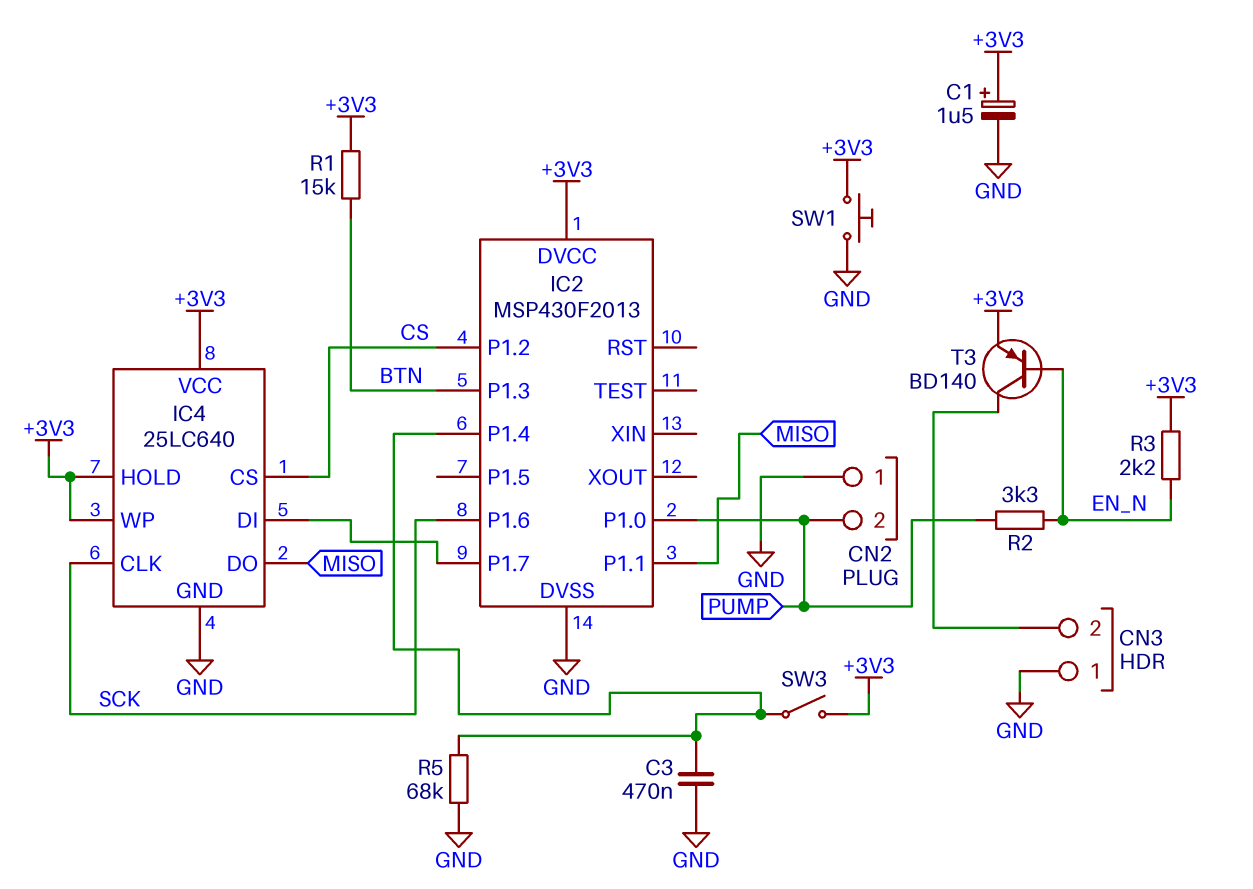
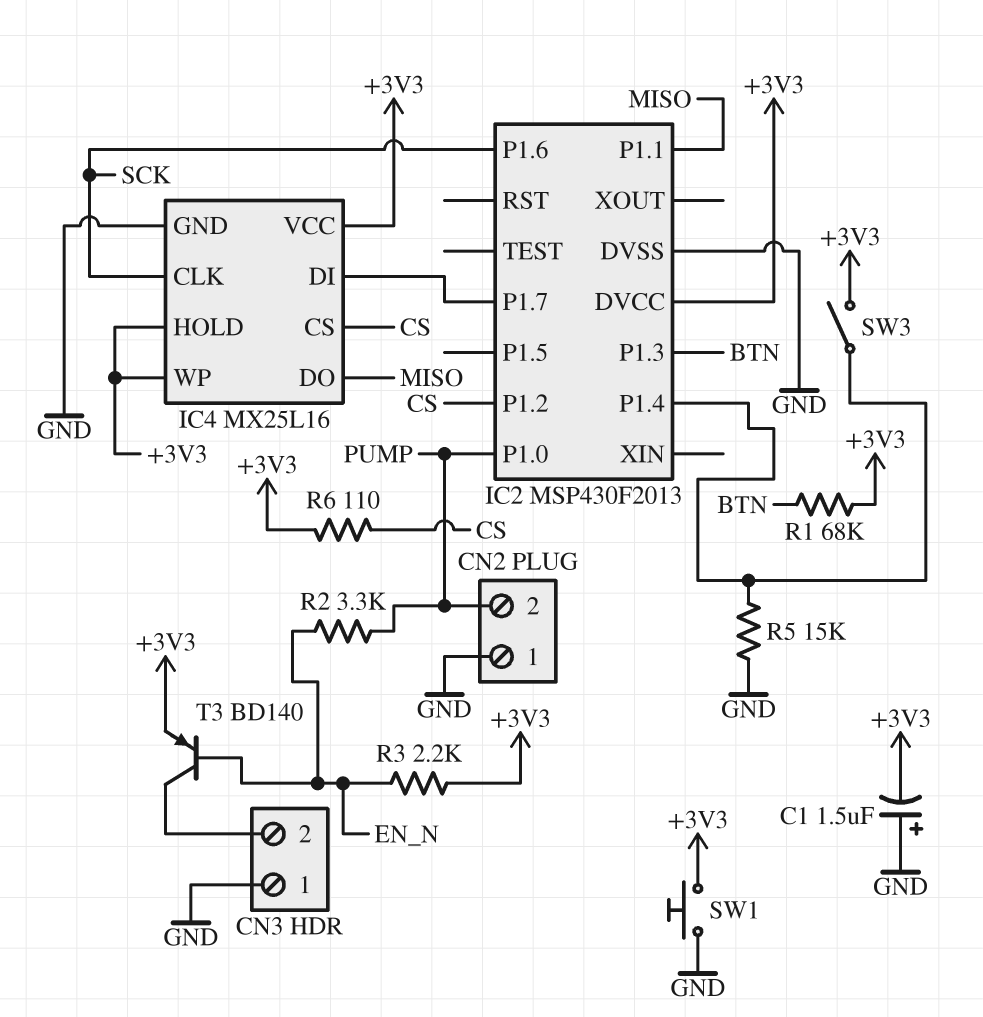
C1: 1.5uF (plus +3V3, minus GND) -> 1.5uF (plus GND, minus +3V3)
C3: 470nF (GND, IC2/P1.4) -> none
IC4: 25LC640 -> MX25L16
R1: 15k (+3V3, BTN) -> 68k (+3V3, BTN)
R5: 68k (GND, IC2/P1.4) -> 15k (GND, IC2/P1.4)
R6: none -> 110 (+3V3, CS)

